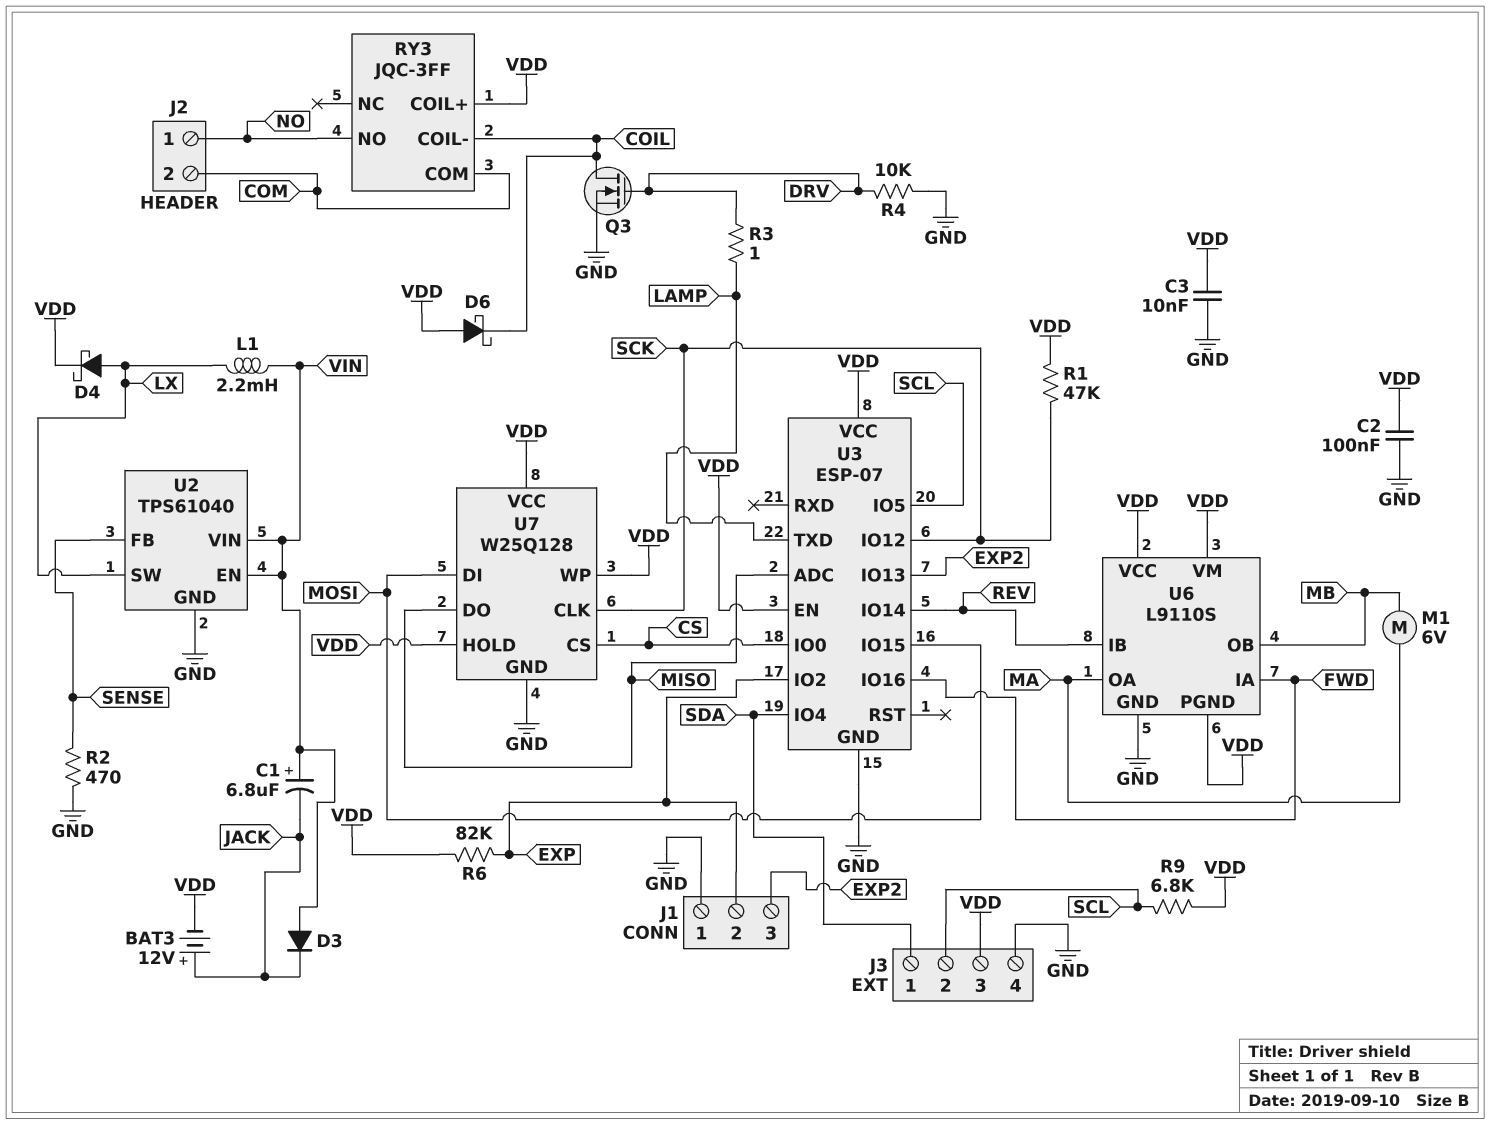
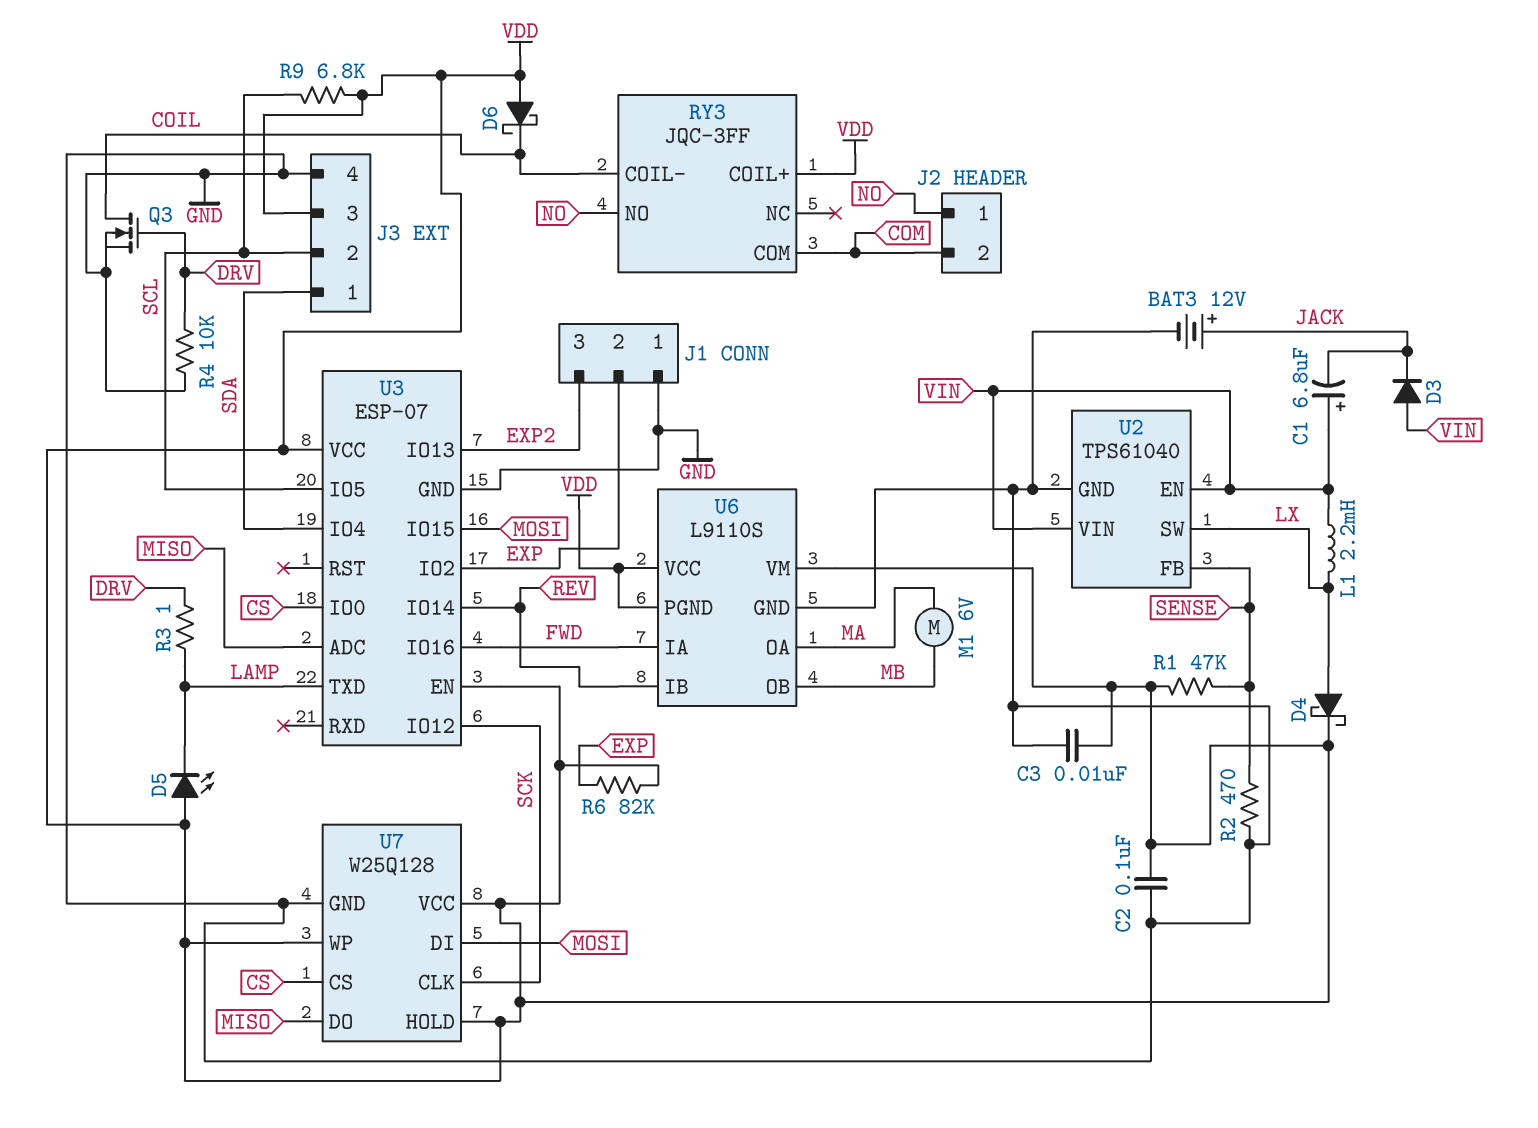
BAT3: 12V (plus JACK, minus VDD) -> 12V (plus JACK, minus GND)
D5: none -> LED (A VDD, K LAMP)
R1: 47k (SCK, VDD) -> 47k (SENSE, VDD)

